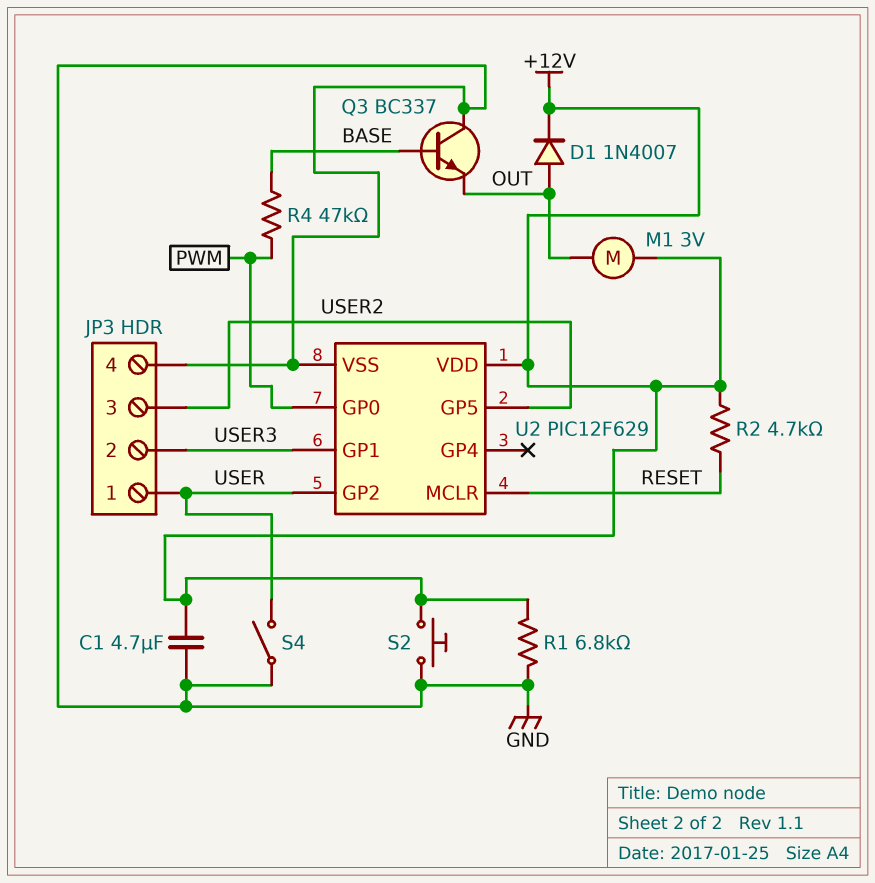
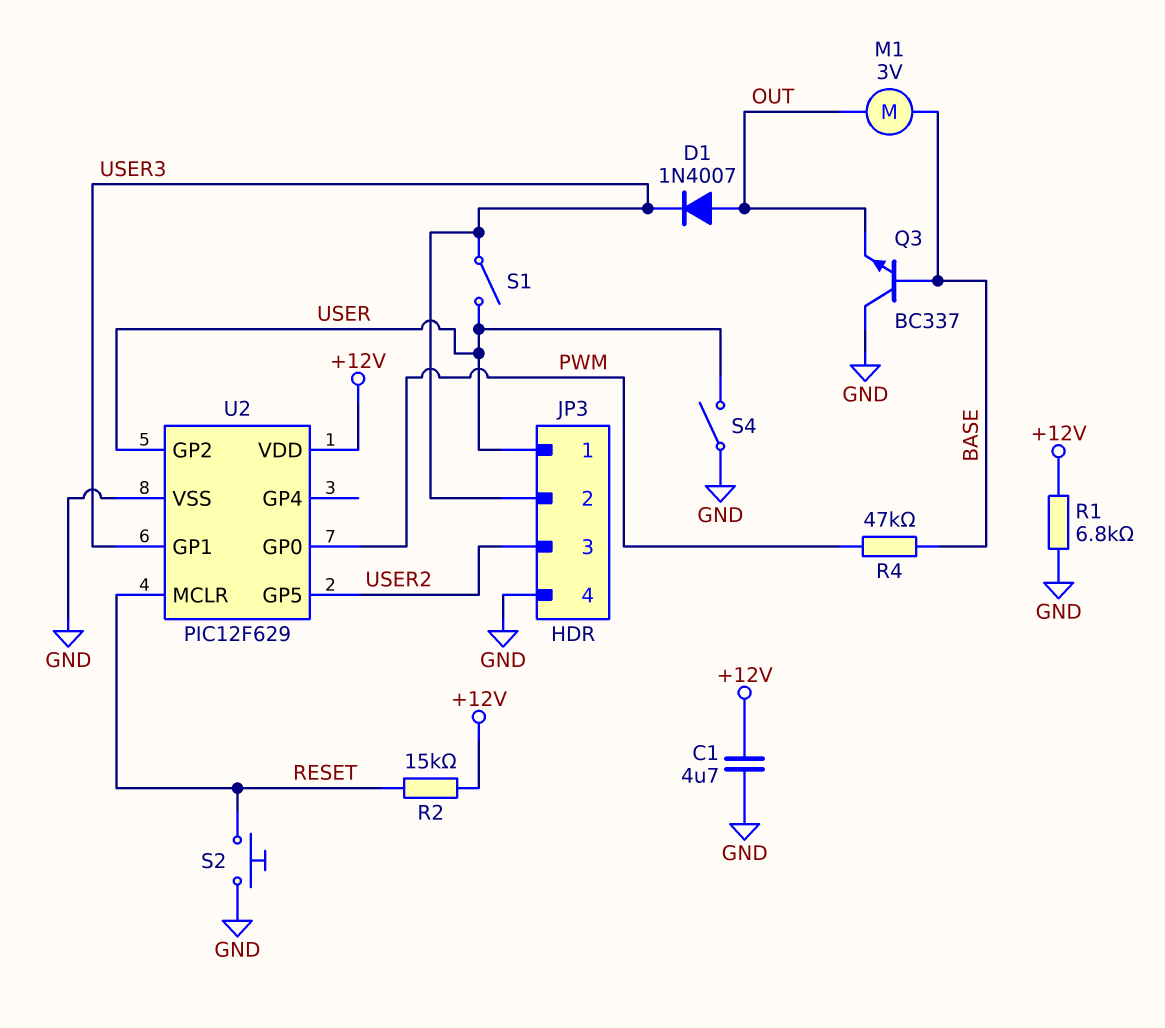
D1: diode 1N4007 (A OUT, K +12V) -> diode 1N4007 (A OUT, K USER3)
M1: motor 3V (+12V, OUT) -> motor 3V (BASE, OUT)
R2: 4.7k (+12V, RESET) -> 15k (+12V, RESET)
S1: none -> switch (USER, USER3)
S2: button (+12V, GND) -> button (GND, RESET)

